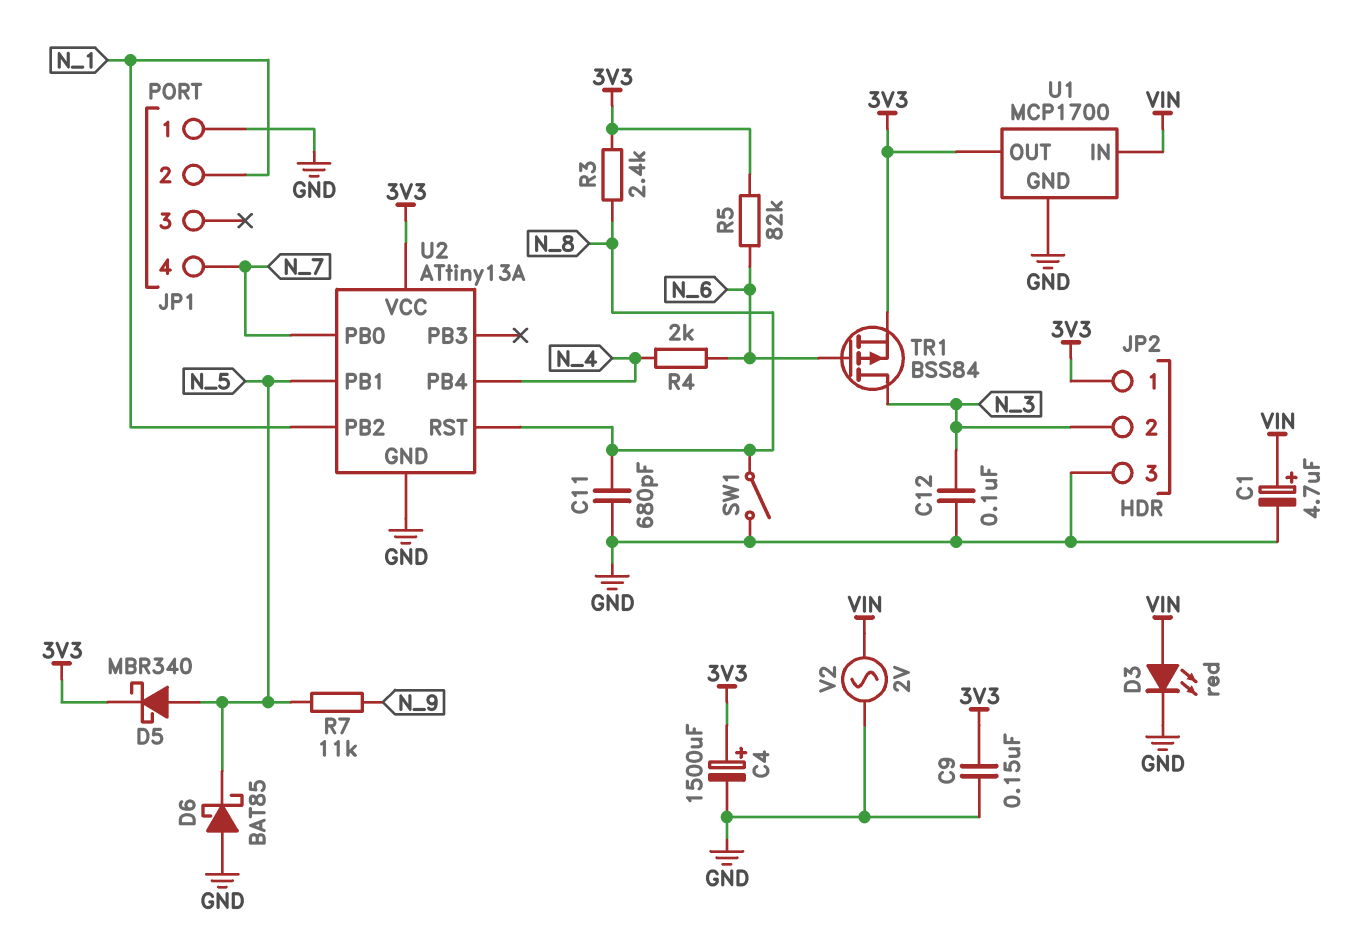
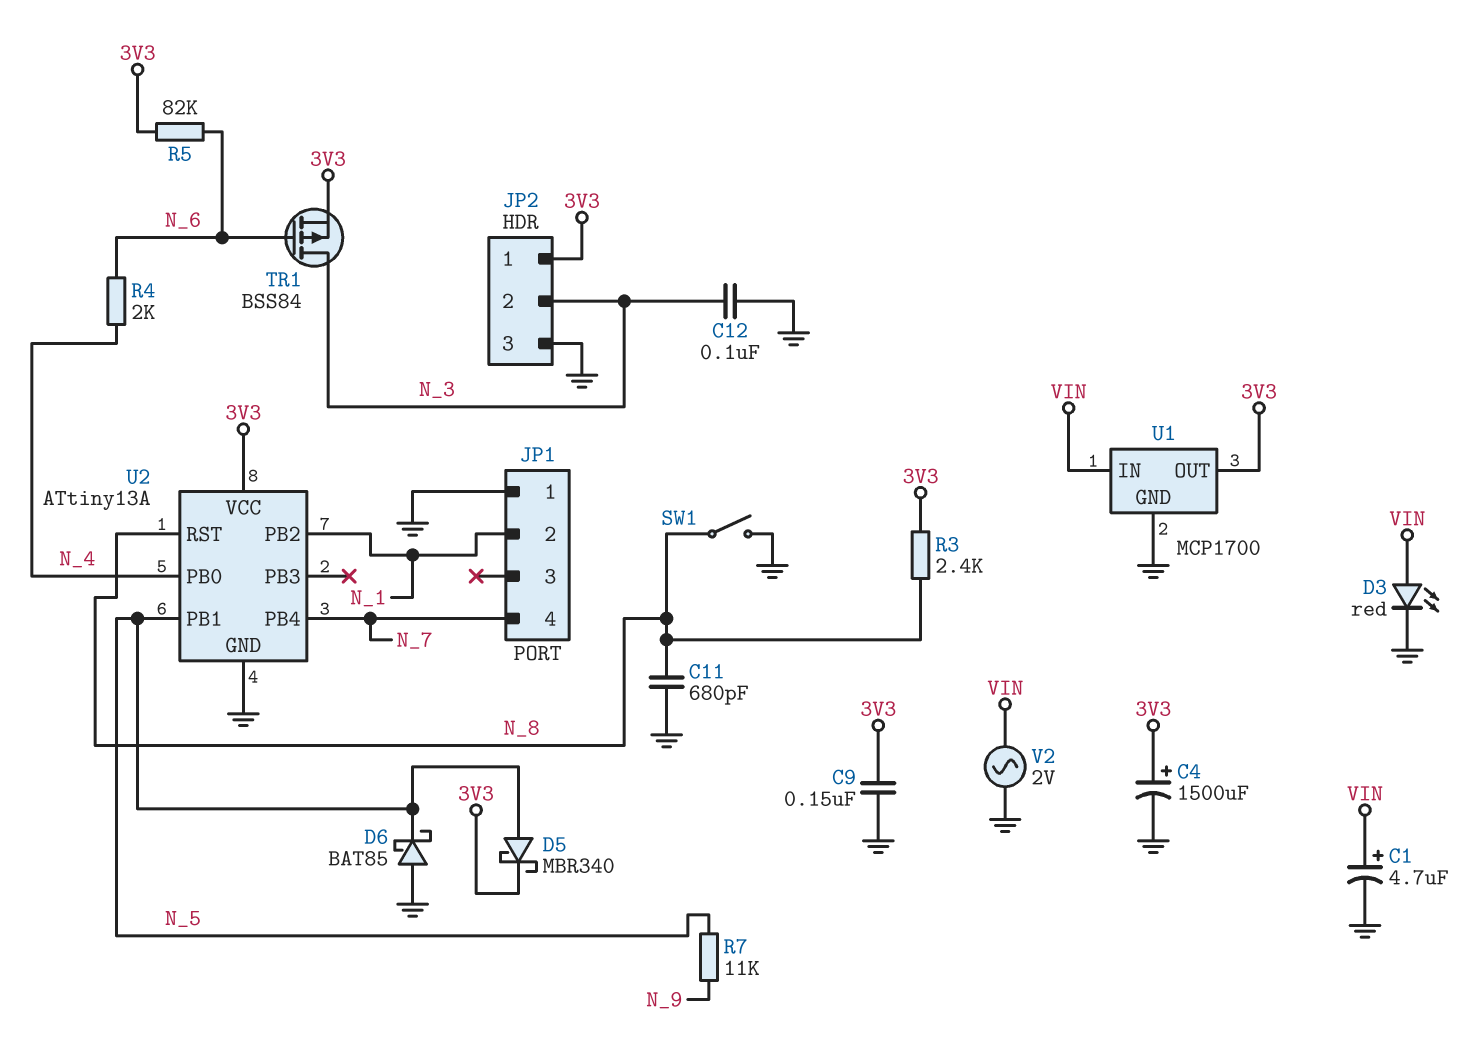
U2 pin PB0: N_7 -> N_4
U2 pin PB4: N_4 -> N_7

